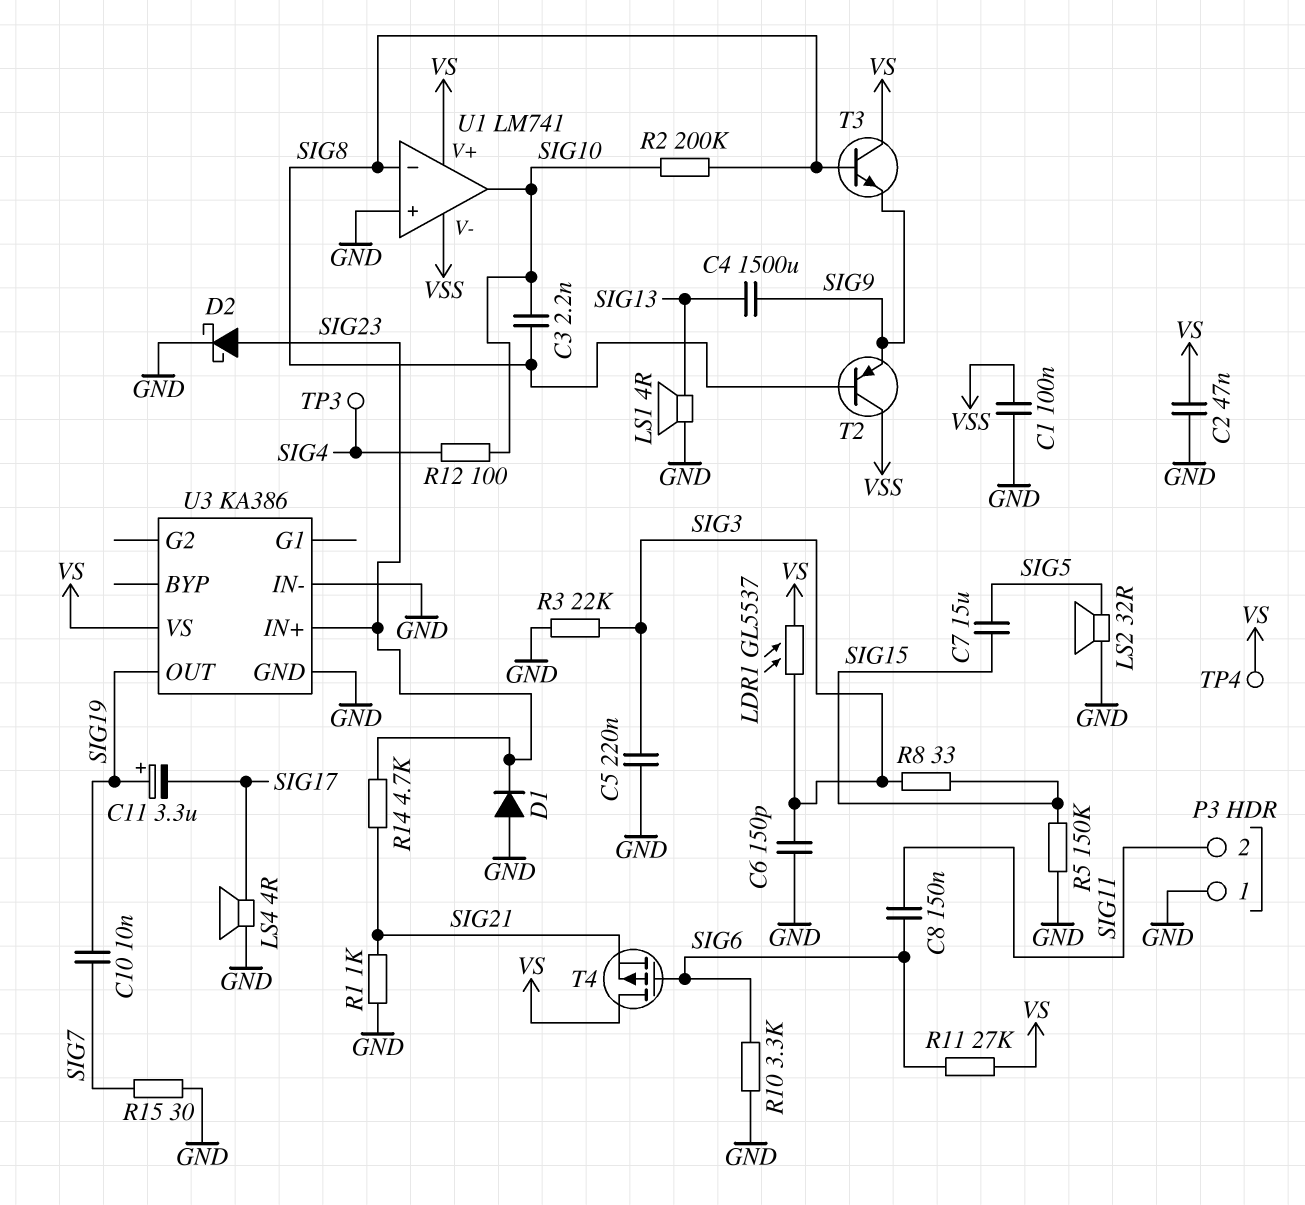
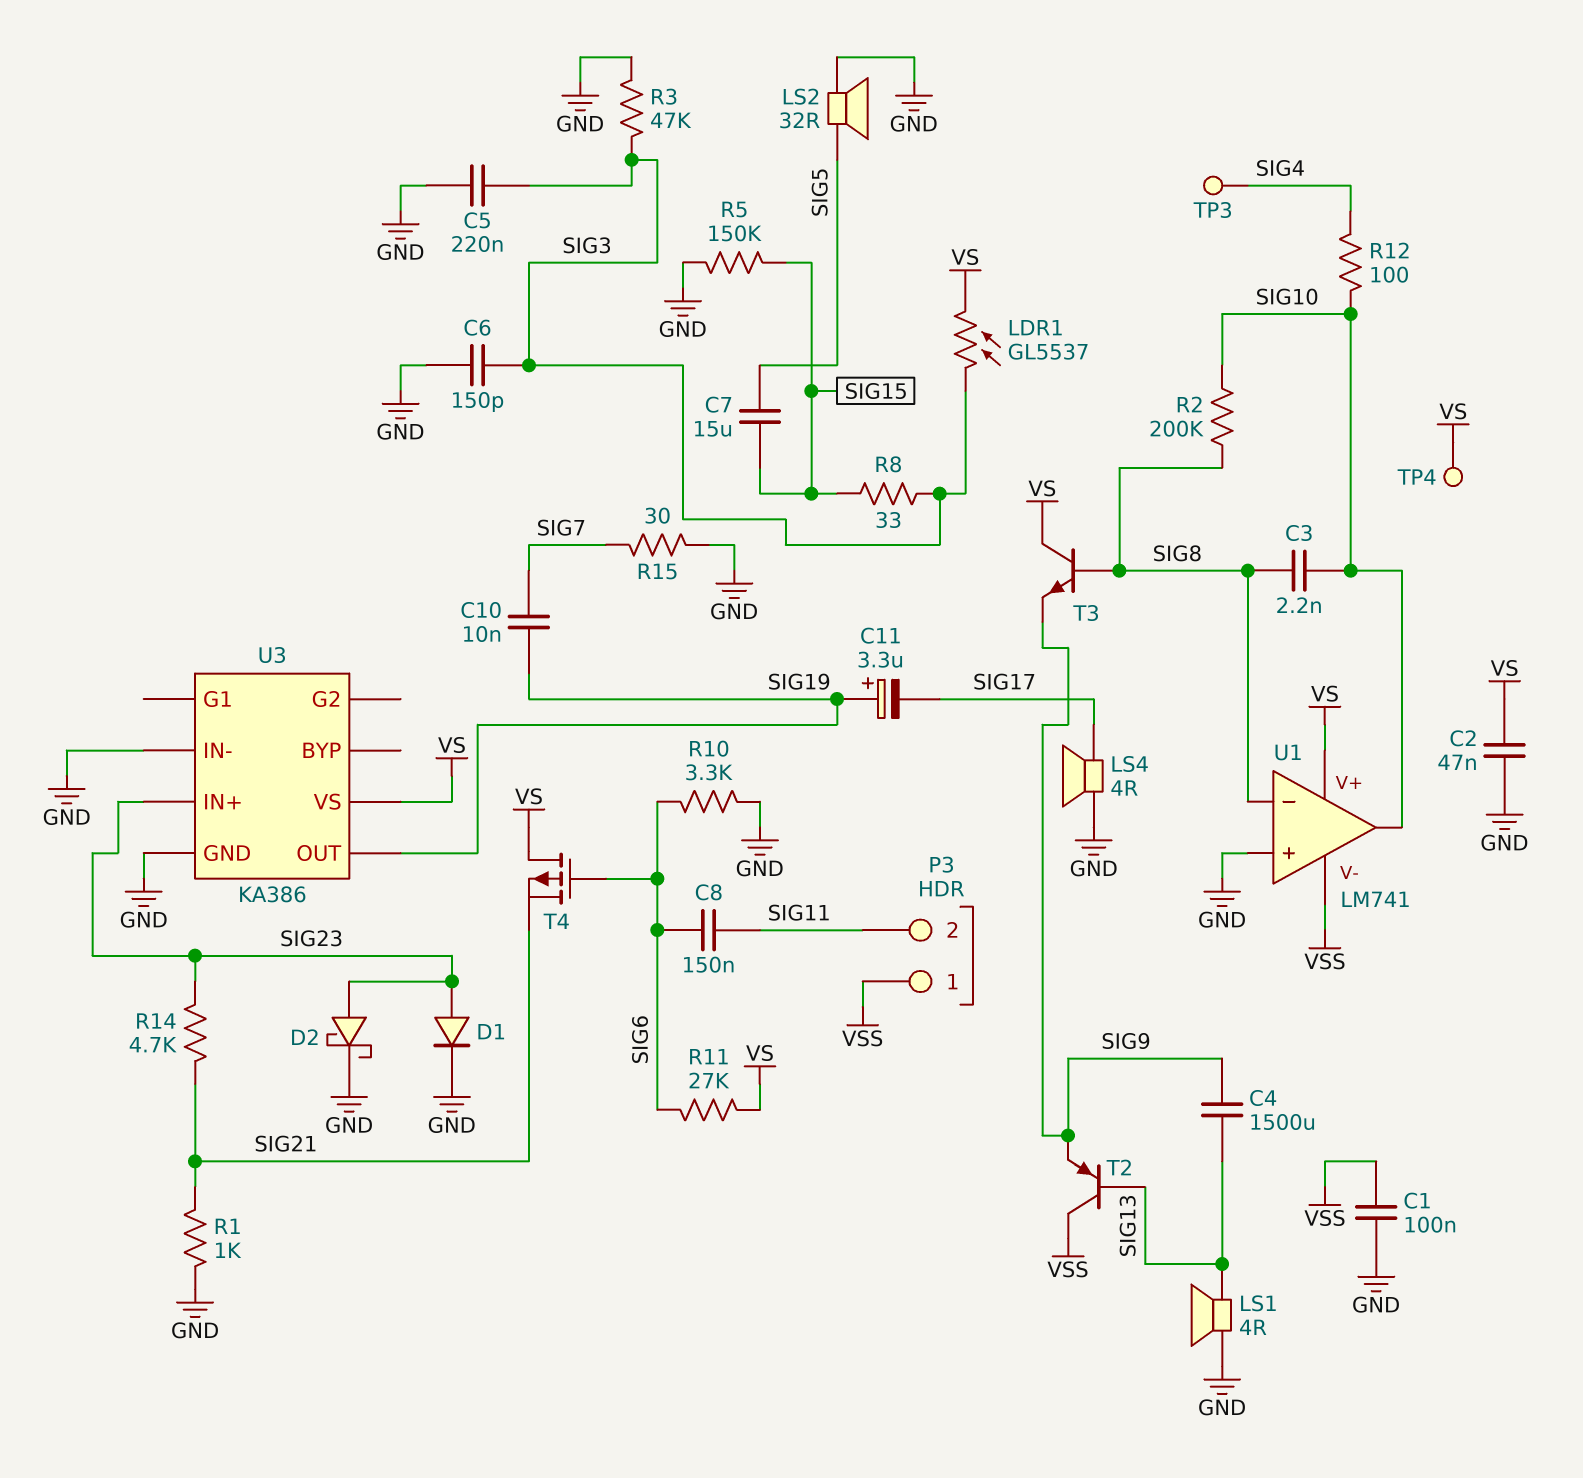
D1: diode (A GND, K SIG23) -> diode (A SIG23, K GND)
P3 pin 1: GND -> VSS
R3: 22k (GND, SIG3) -> 47k (GND, SIG3)
T2: PNP (B SIG8, C VSS, E SIG9) -> PNP (B SIG13, C VSS, E SIG9)

